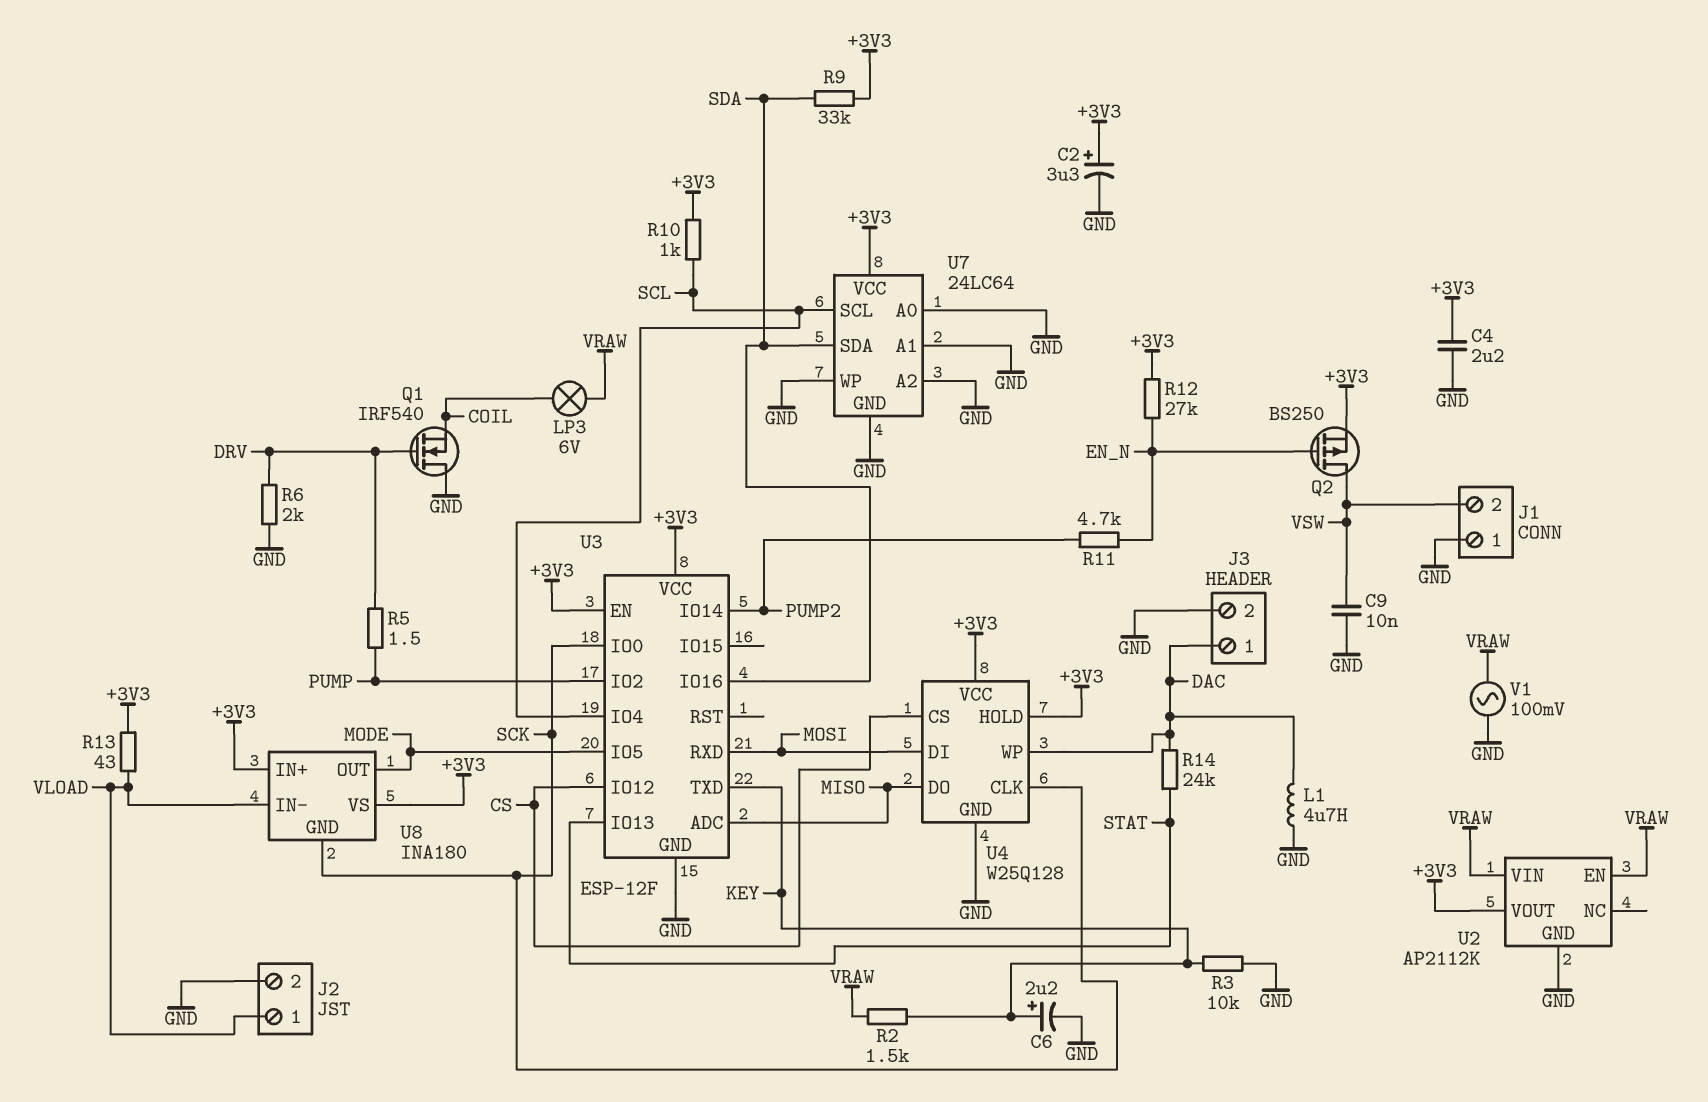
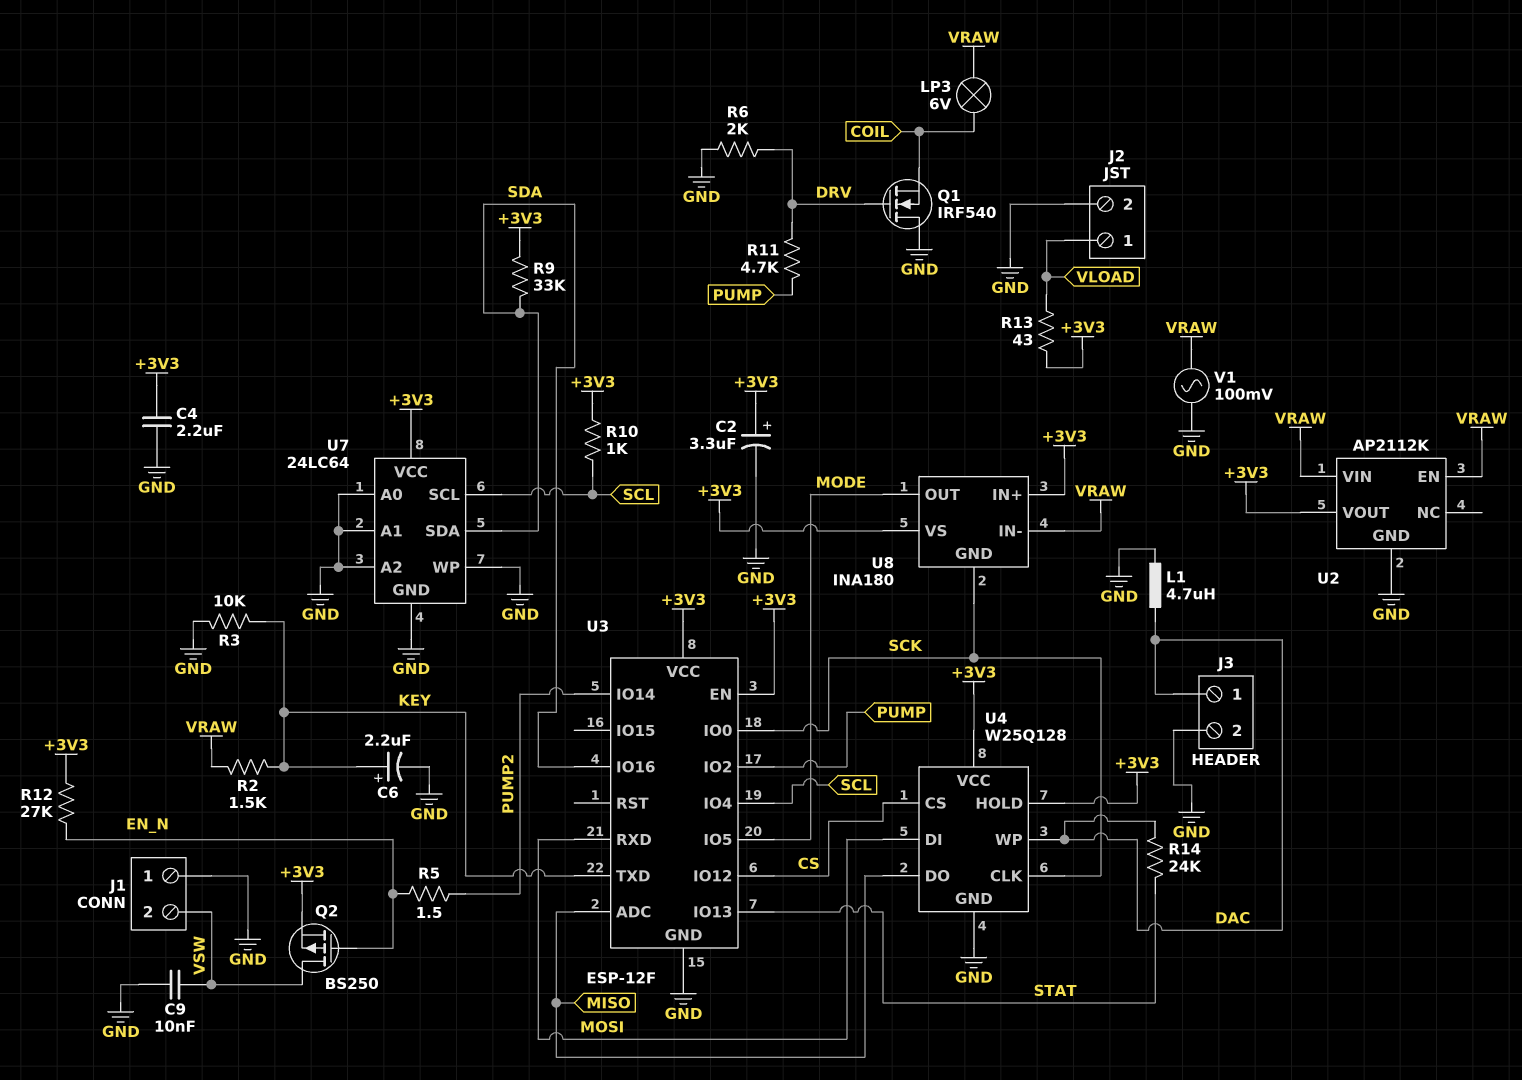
R5: 1.5 (DRV, PUMP) -> 1.5 (EN_N, PUMP2)
R11: 4.7k (EN_N, PUMP2) -> 4.7k (DRV, PUMP)
U8 pin IN-: VLOAD -> VRAW

